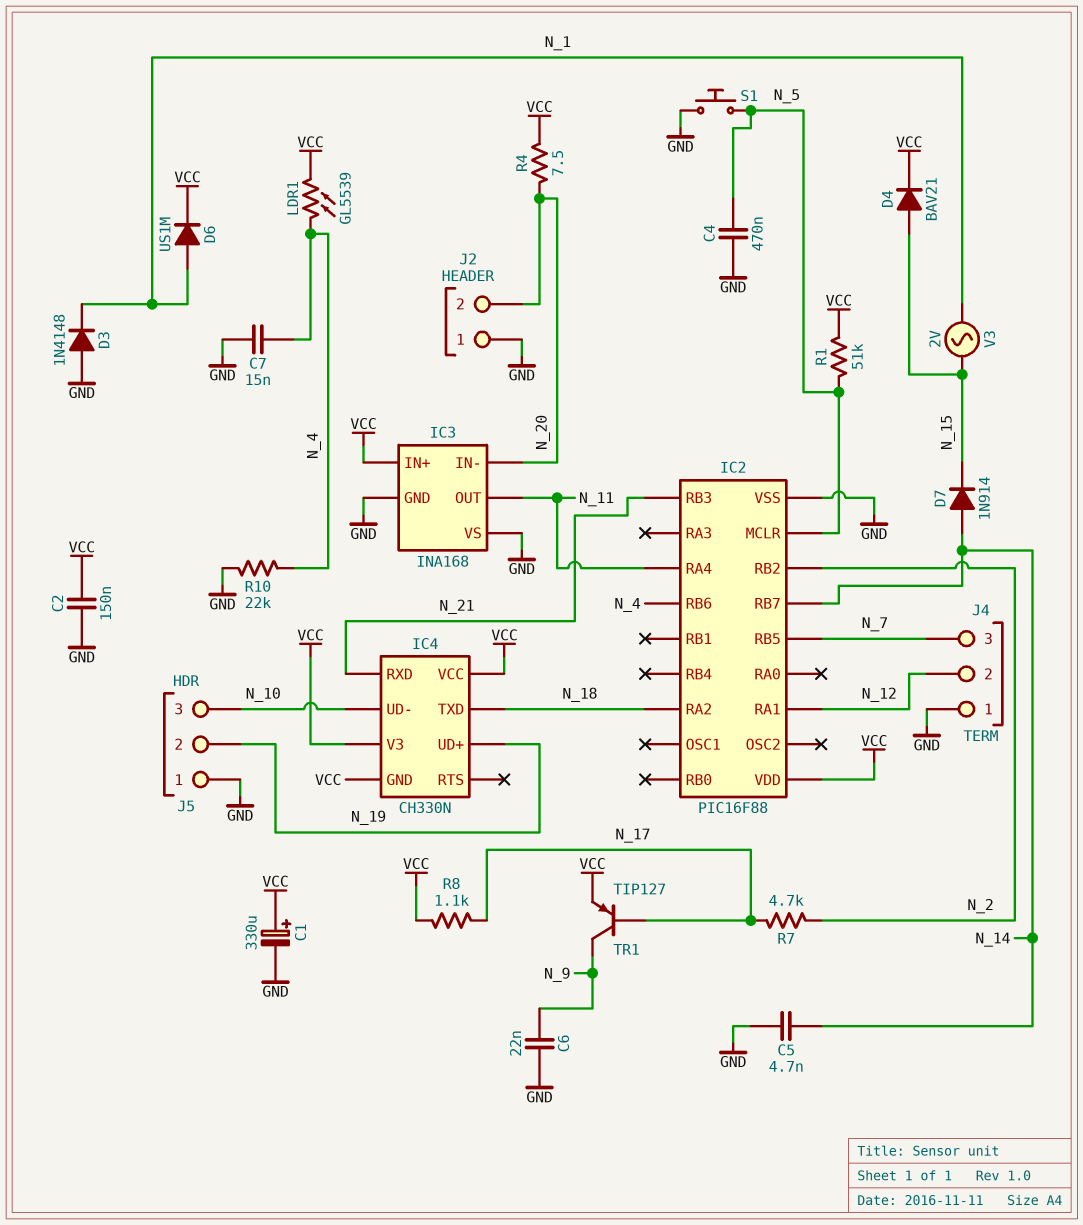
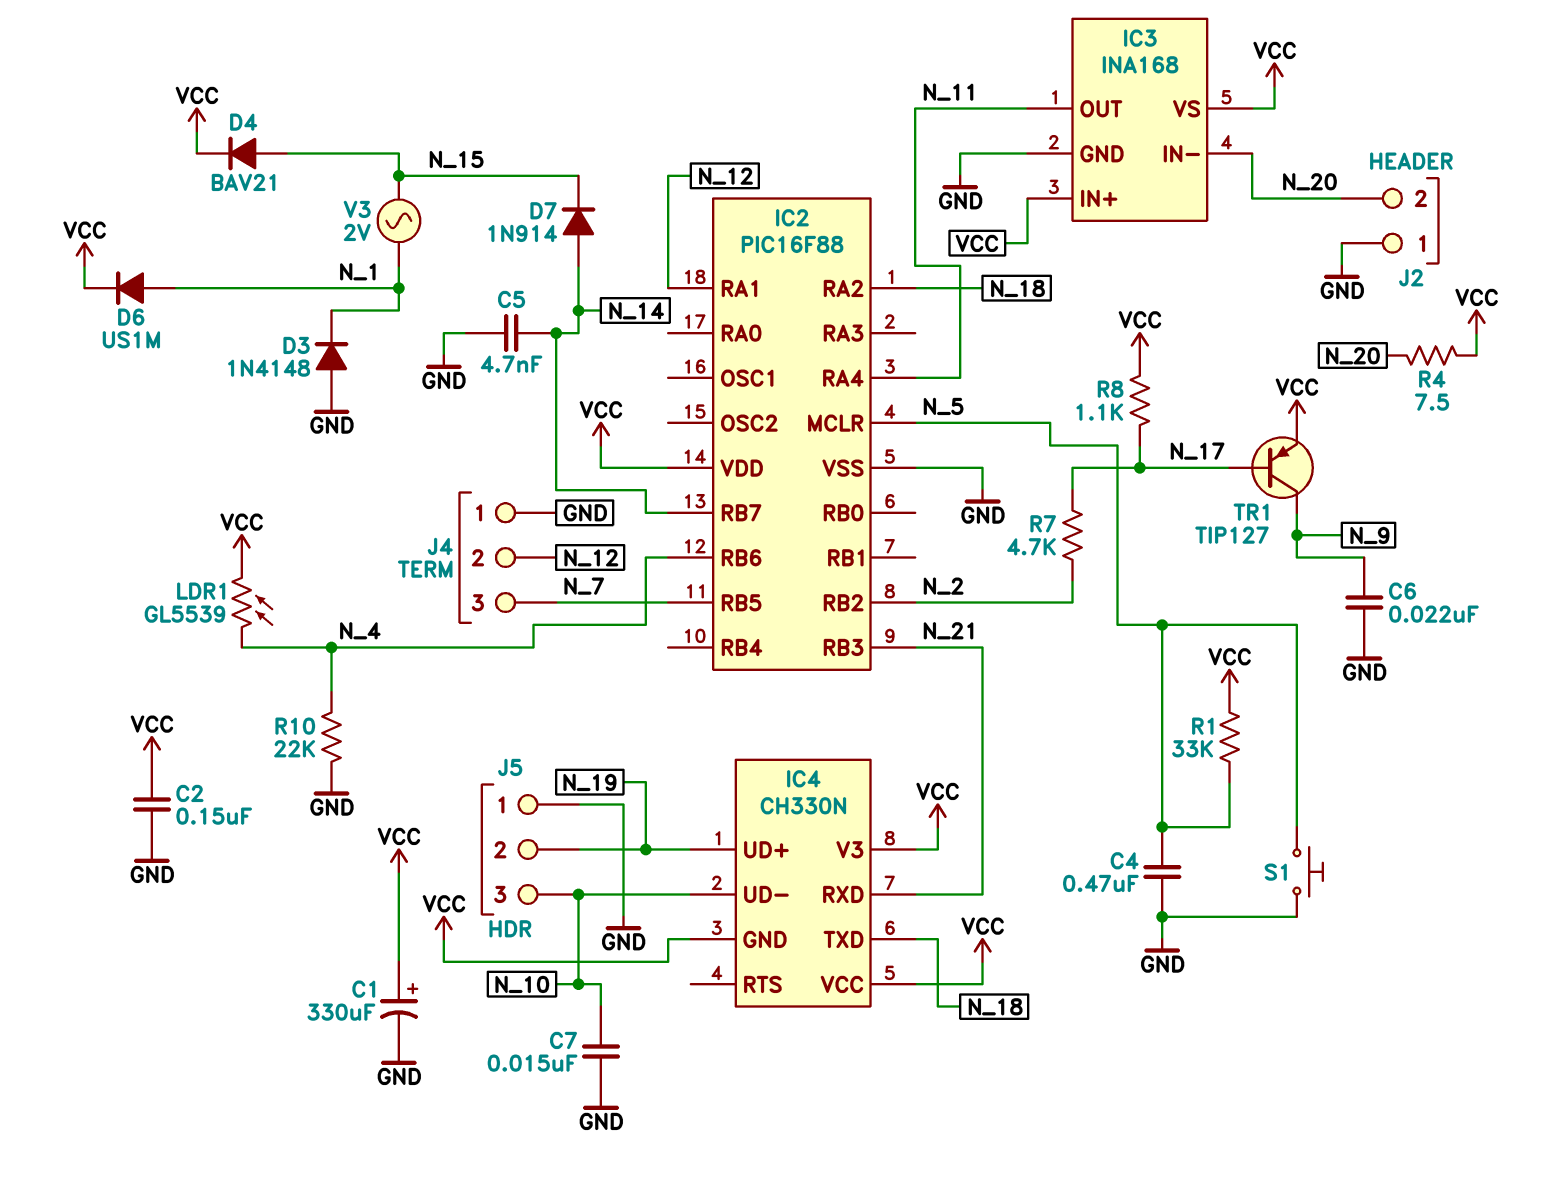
C7: 15nF (GND, N_4) -> 15nF (GND, N_10)
IC3 pin VS: GND -> VCC
R1: 51k (N_5, VCC) -> 33k (N_5, VCC)

